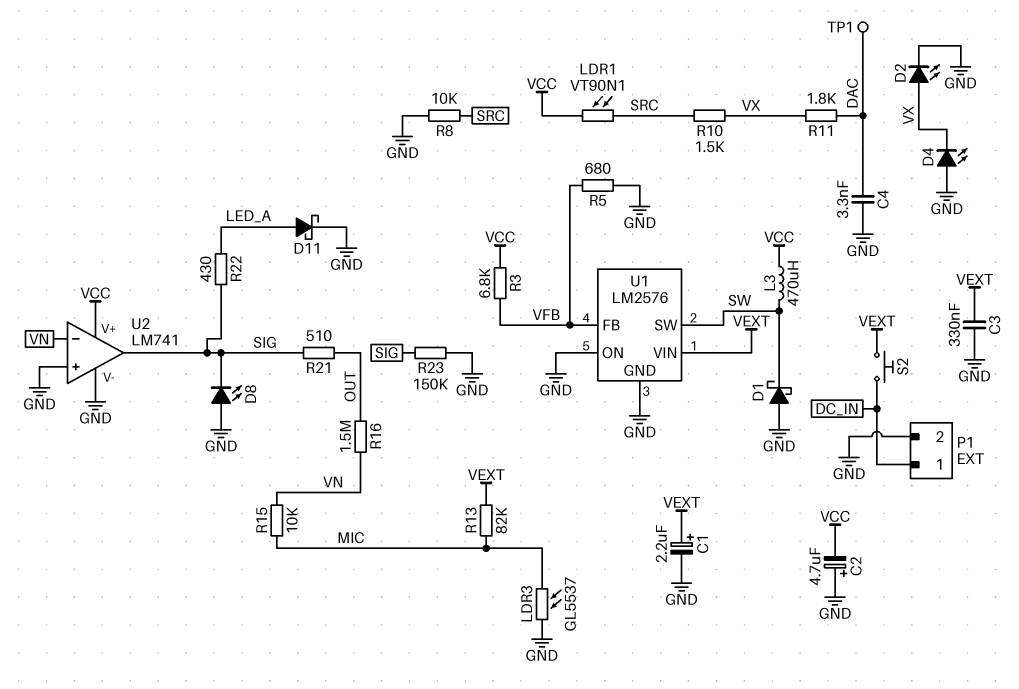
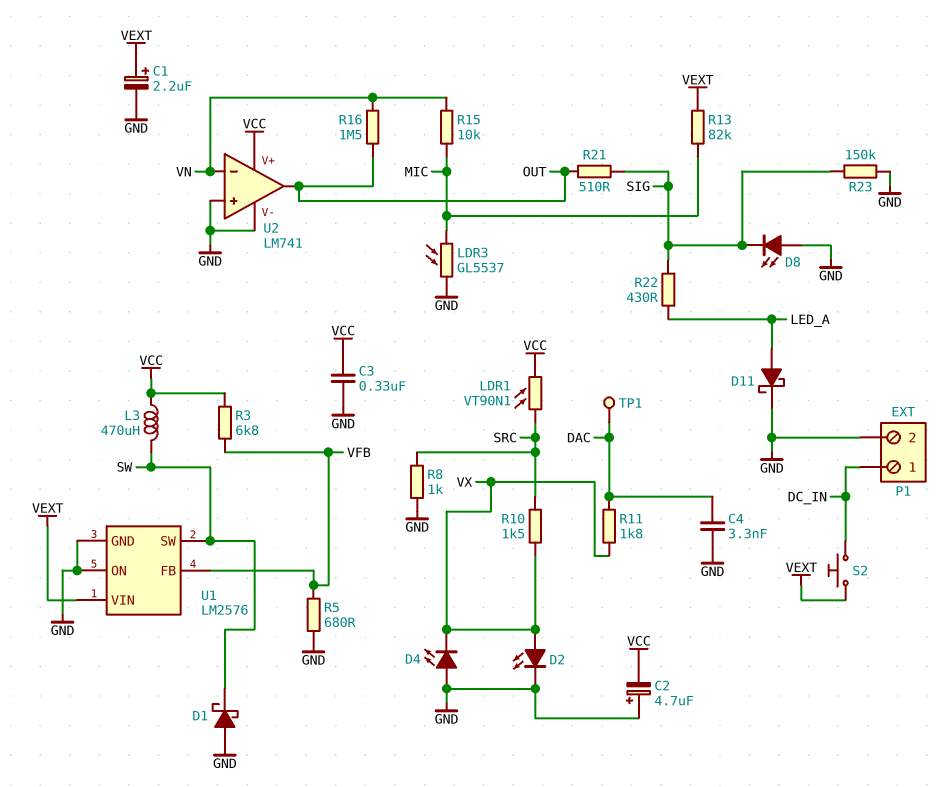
C3: 330nF (GND, VEXT) -> 330nF (GND, VCC)
R8: 10k (GND, SRC) -> 1k (GND, SRC)
U2 pin out: SIG -> OUT

